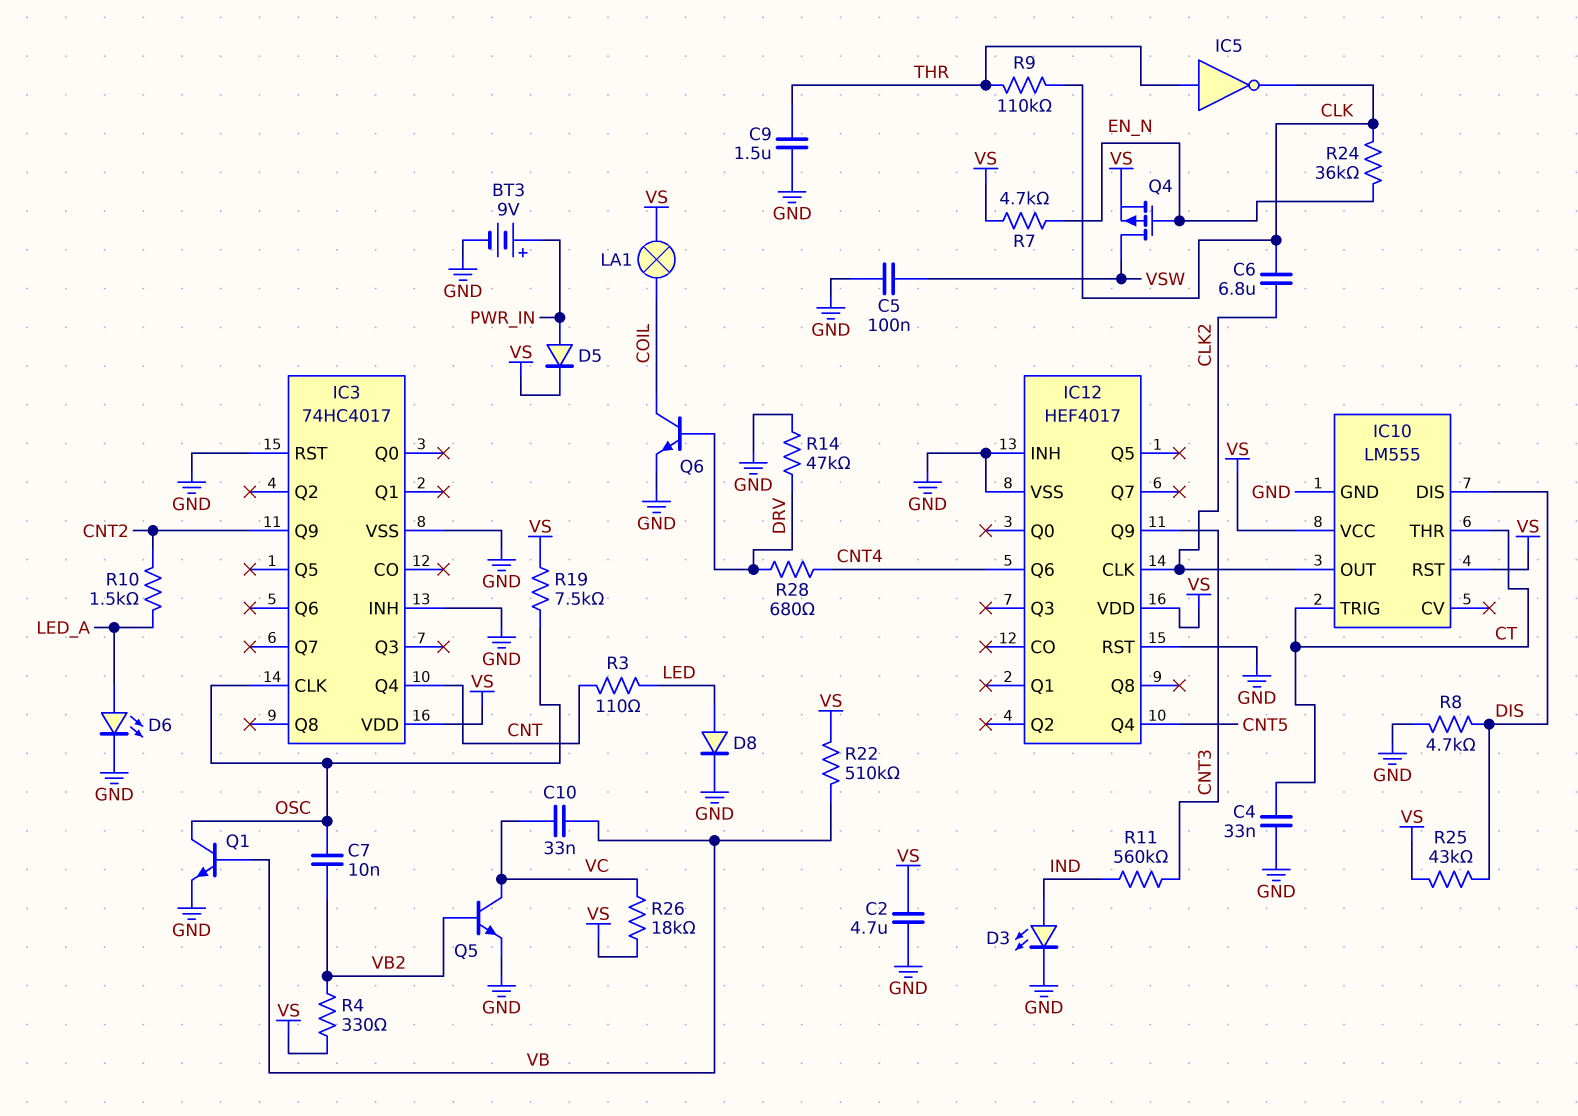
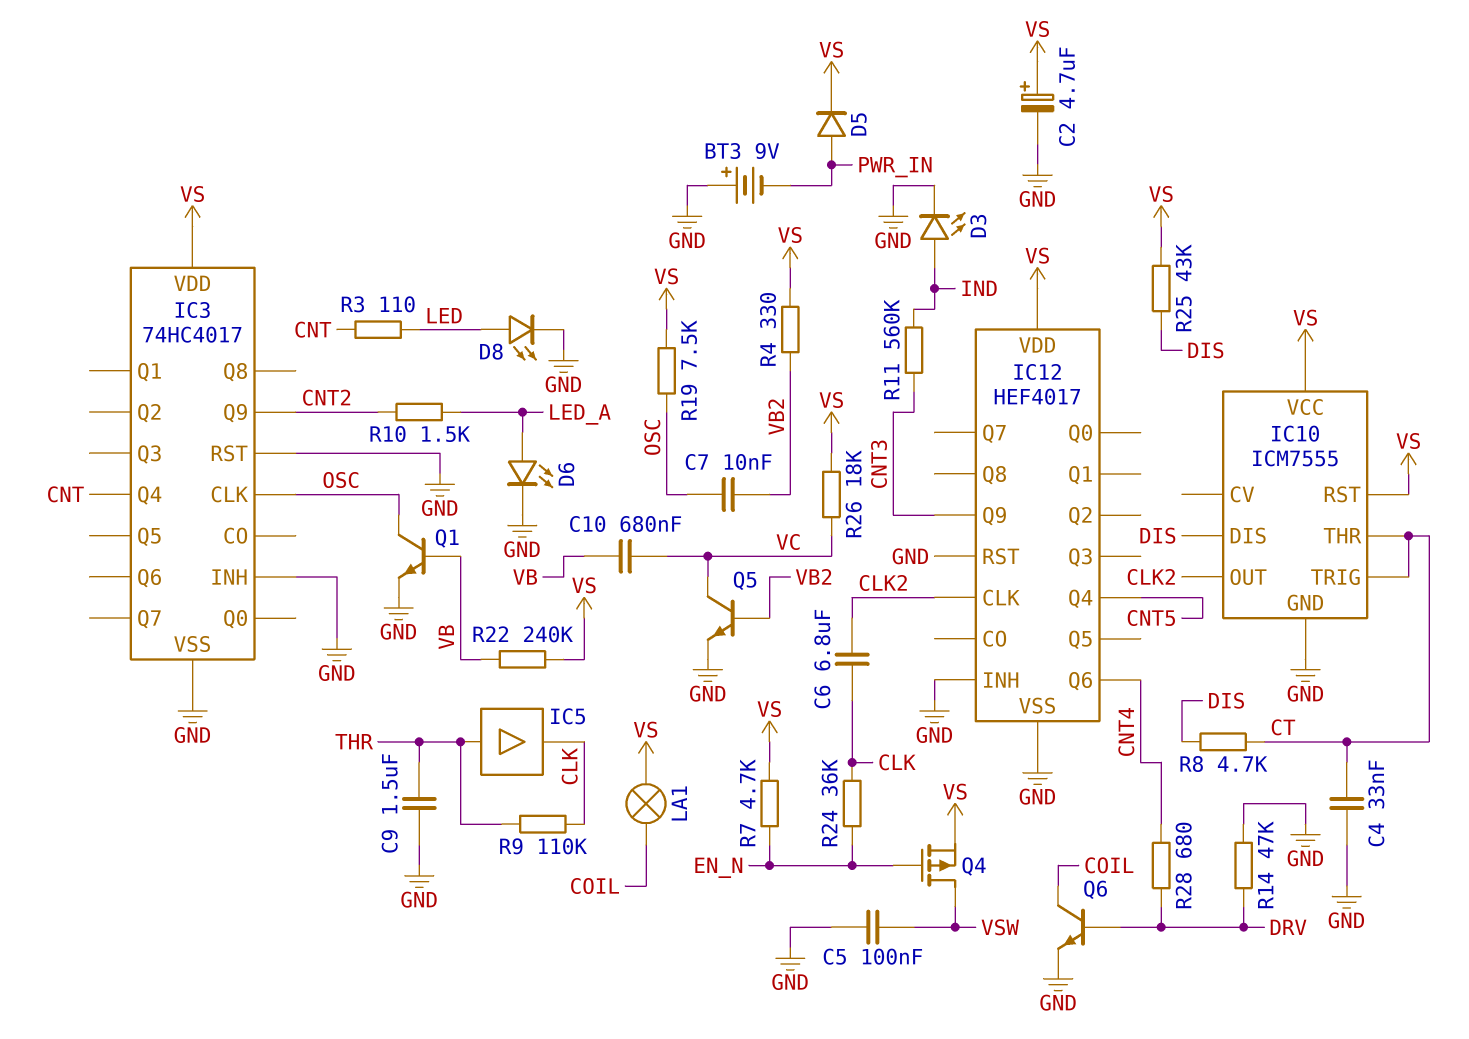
BT3: 9V (plus PWR_IN, minus GND) -> 9V (plus GND, minus PWR_IN)
C2: 4.7uF (GND, VS) -> 4.7uF (plus VS, minus GND)
C10: 33nF (VB, VC) -> 680nF (VB, VC)
D8: diode (A LED, K GND) -> LED (A LED, K GND)
IC5: NOT (in THR, out CLK) -> buffer (in THR, out CLK)
IC10: LM555 -> ICM7555
R8: 4.7k (DIS, GND) -> 4.7k (CT, DIS)
R22: 510k (VB, VS) -> 240k (VB, VS)

